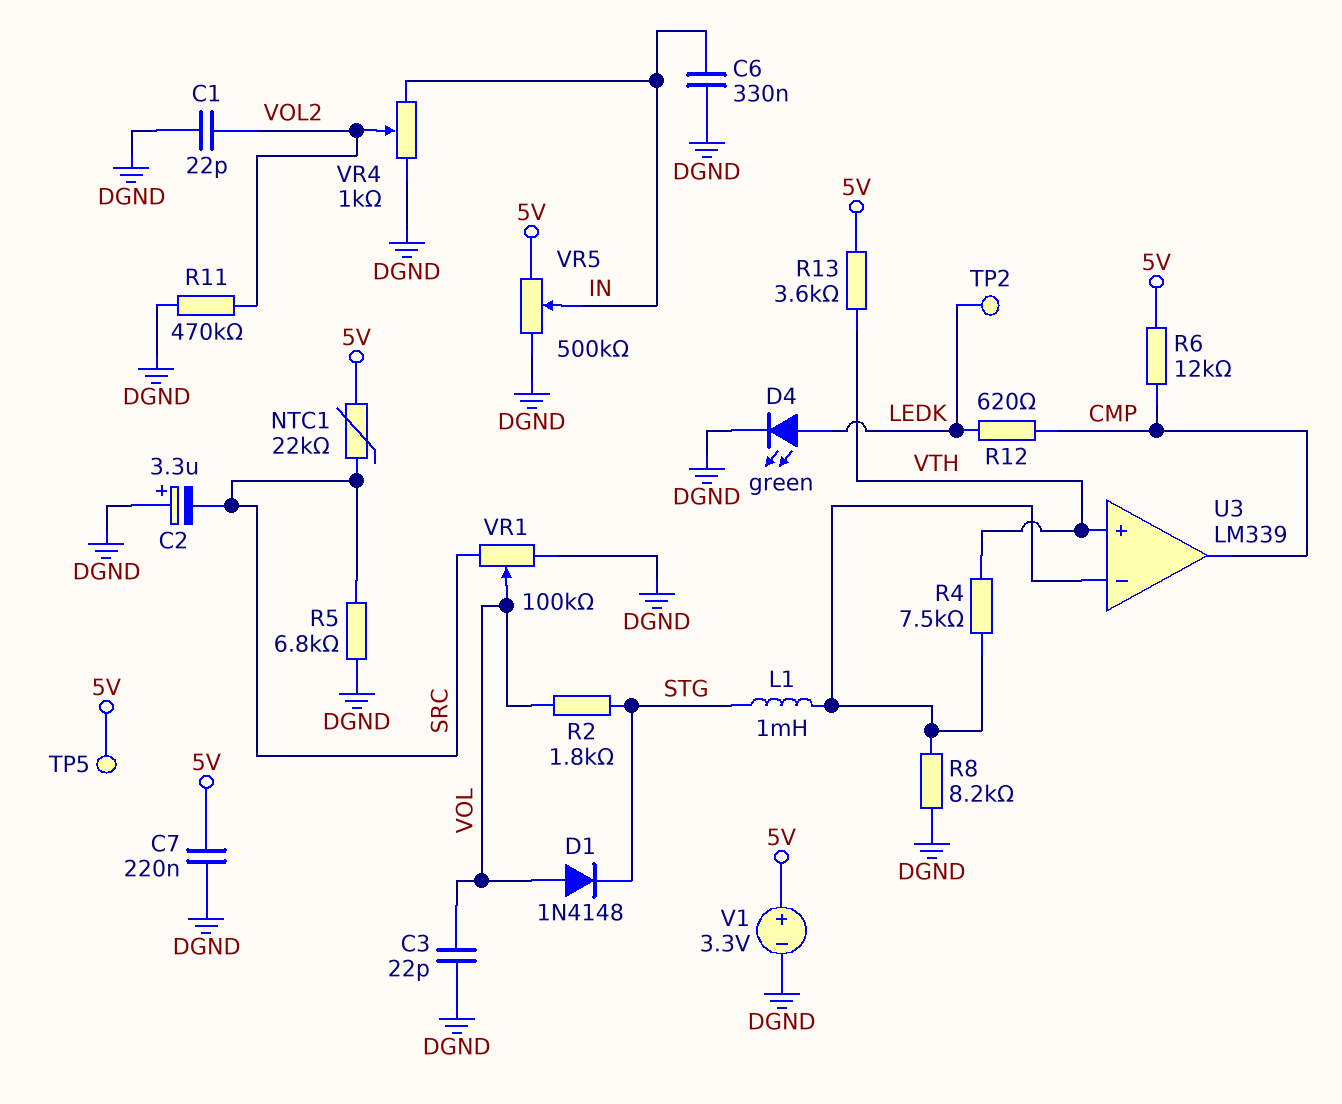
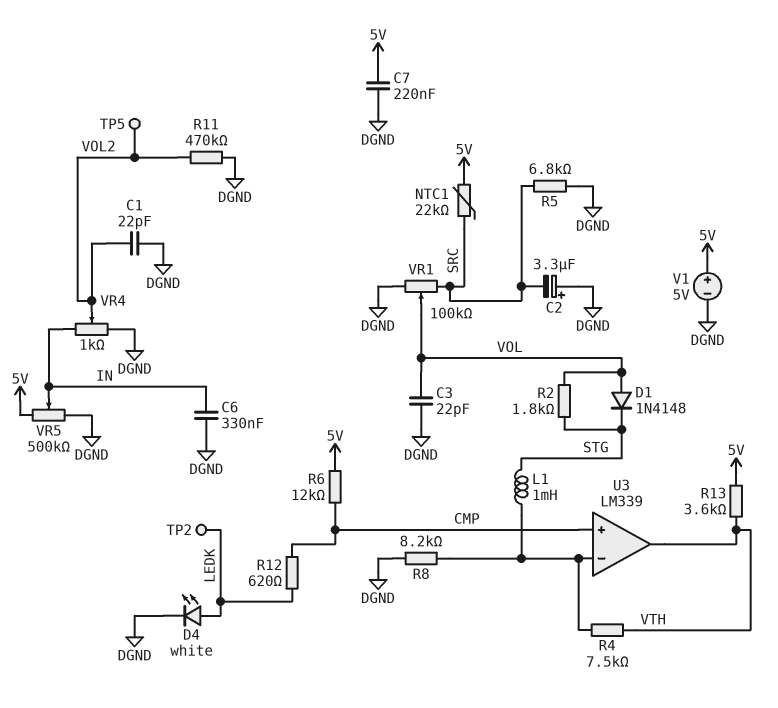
D4: LED green (A LEDK, K DGND) -> LED white (A LEDK, K DGND)
TP5: test point (5V) -> test point (VOL2)
U3 pin in+: VTH -> CMP
U3 pin out: CMP -> VTH
V1: 3.3V (plus 5V, minus DGND) -> 5V (plus 5V, minus DGND)

